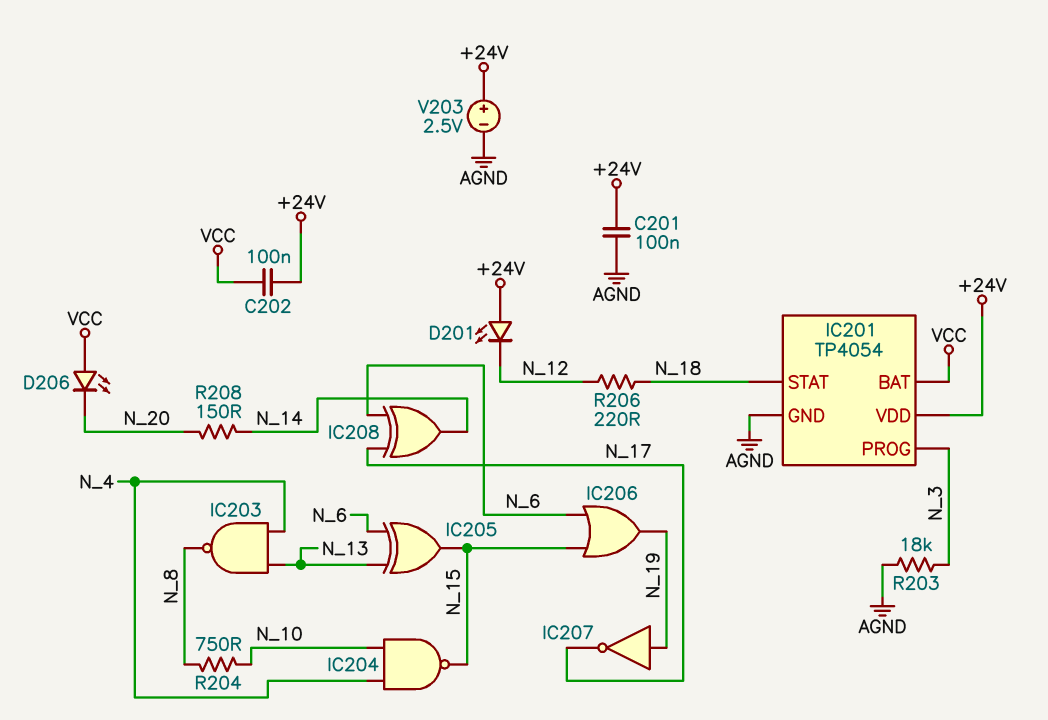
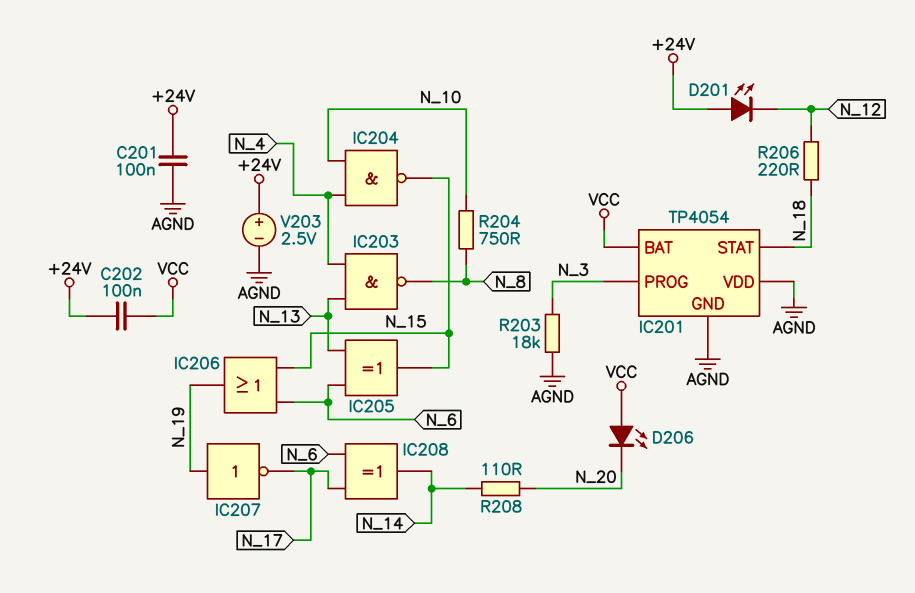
IC201 pin VDD: +24V -> AGND
R208: 150 (N_14, N_20) -> 110 (N_14, N_20)

